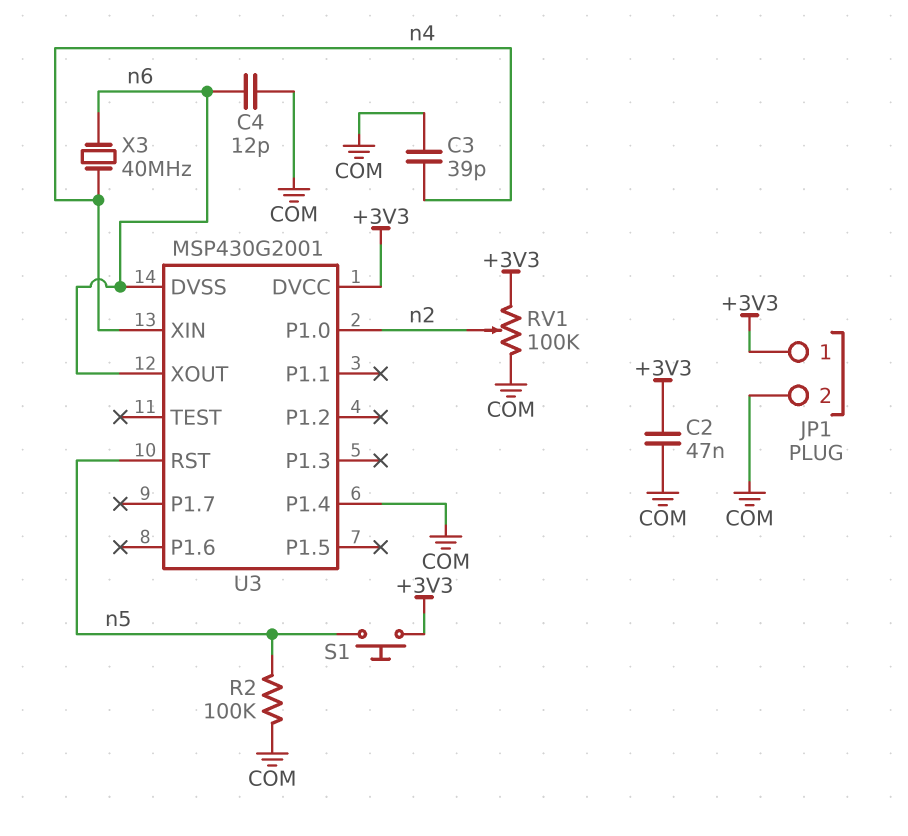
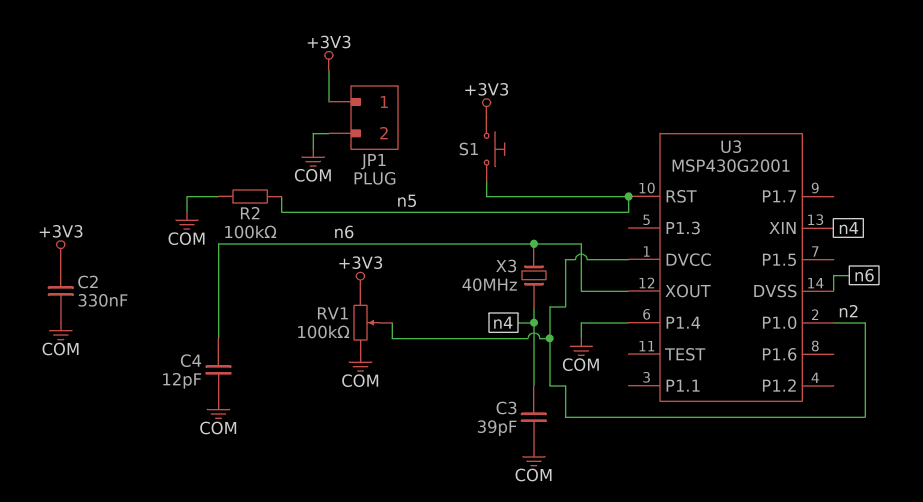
C2: 47nF (+3V3, COM) -> 330nF (+3V3, COM)
U3 pin DVCC: +3V3 -> n2

